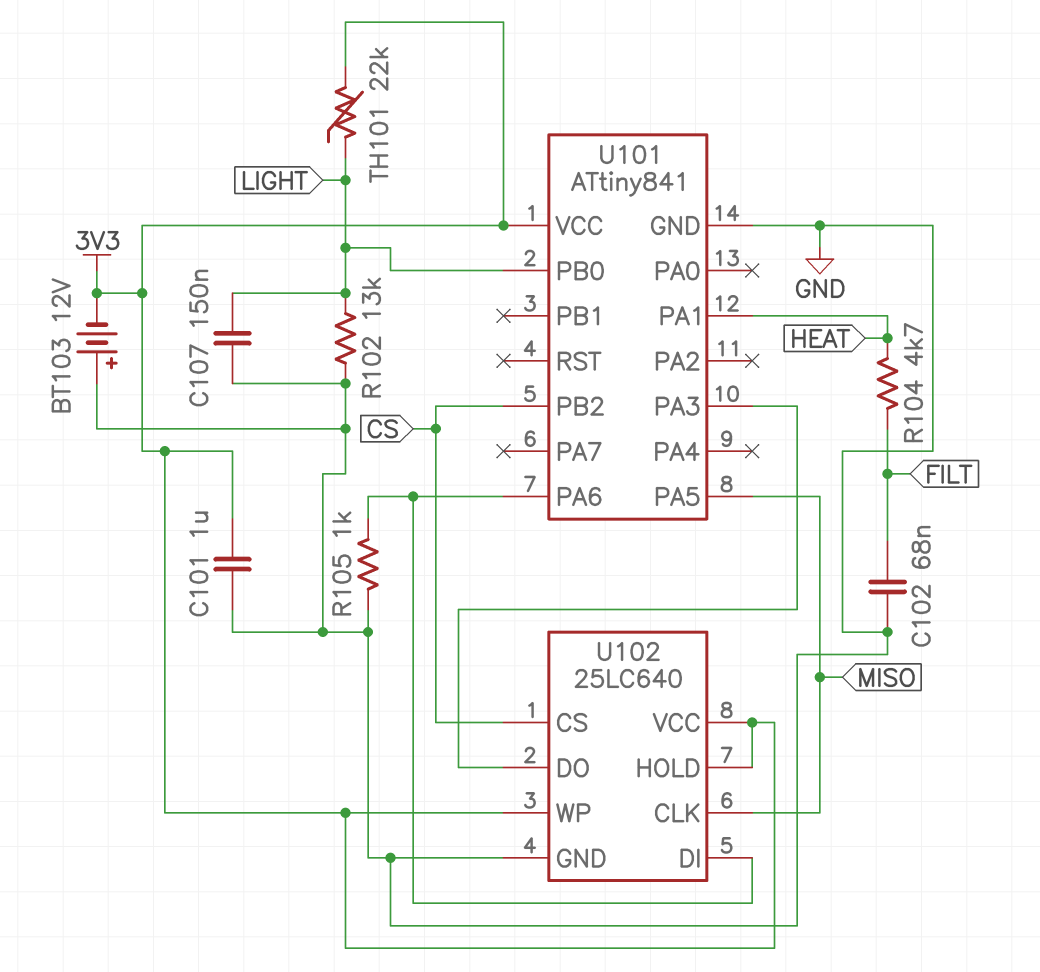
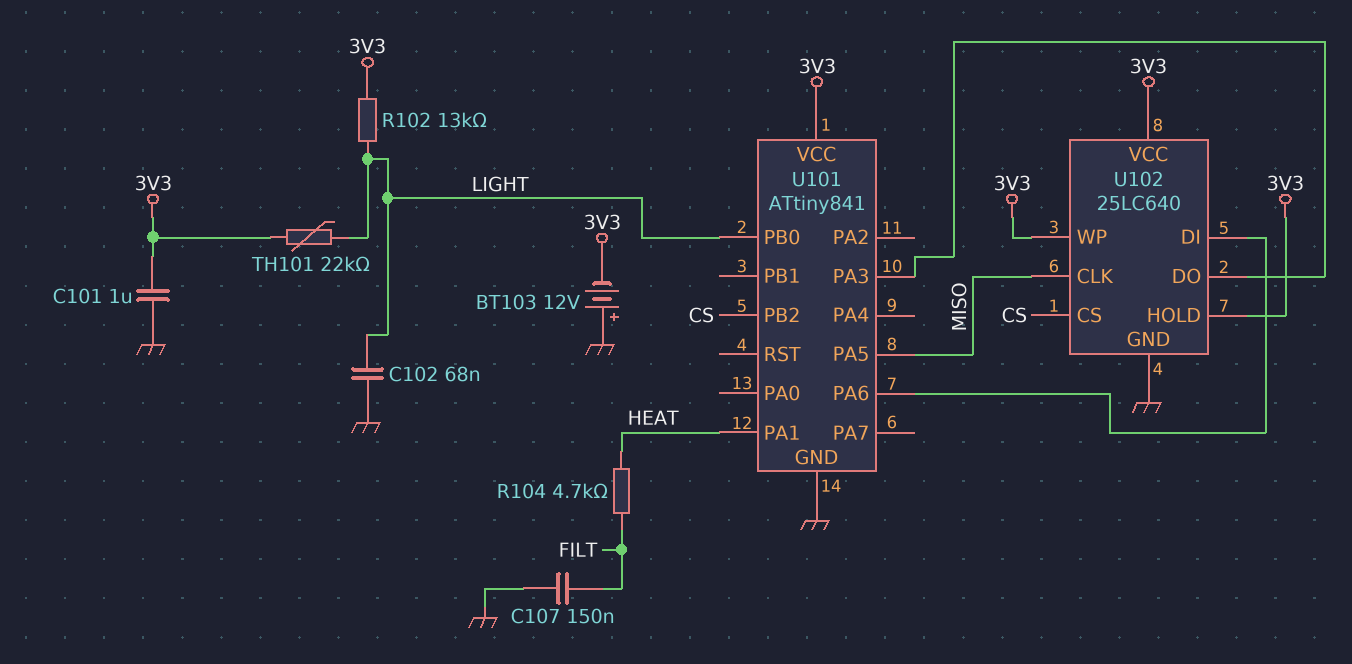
C102: 68nF (FILT, GND) -> 68nF (GND, LIGHT)
C107: 150nF (GND, LIGHT) -> 150nF (FILT, GND)
R102: 13k (GND, LIGHT) -> 13k (3V3, LIGHT)
R105: 1k (GND, U101/PA6) -> none

